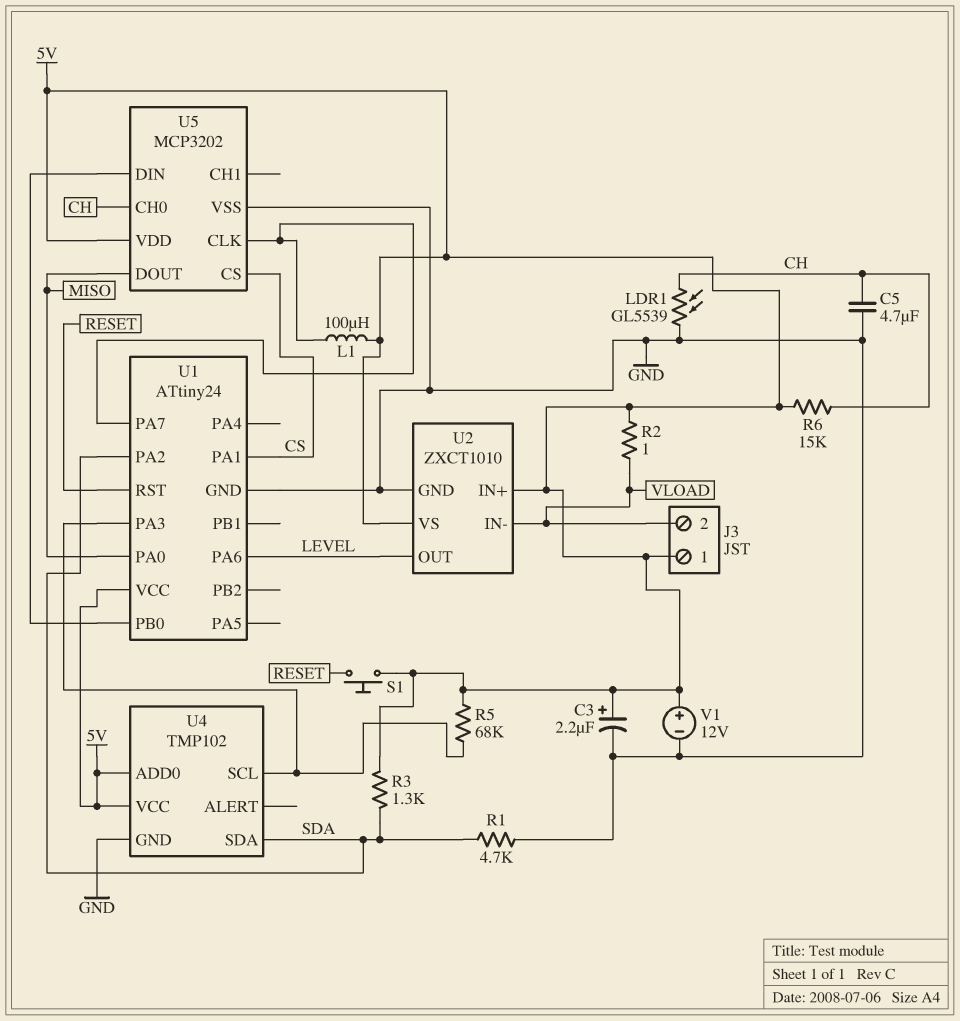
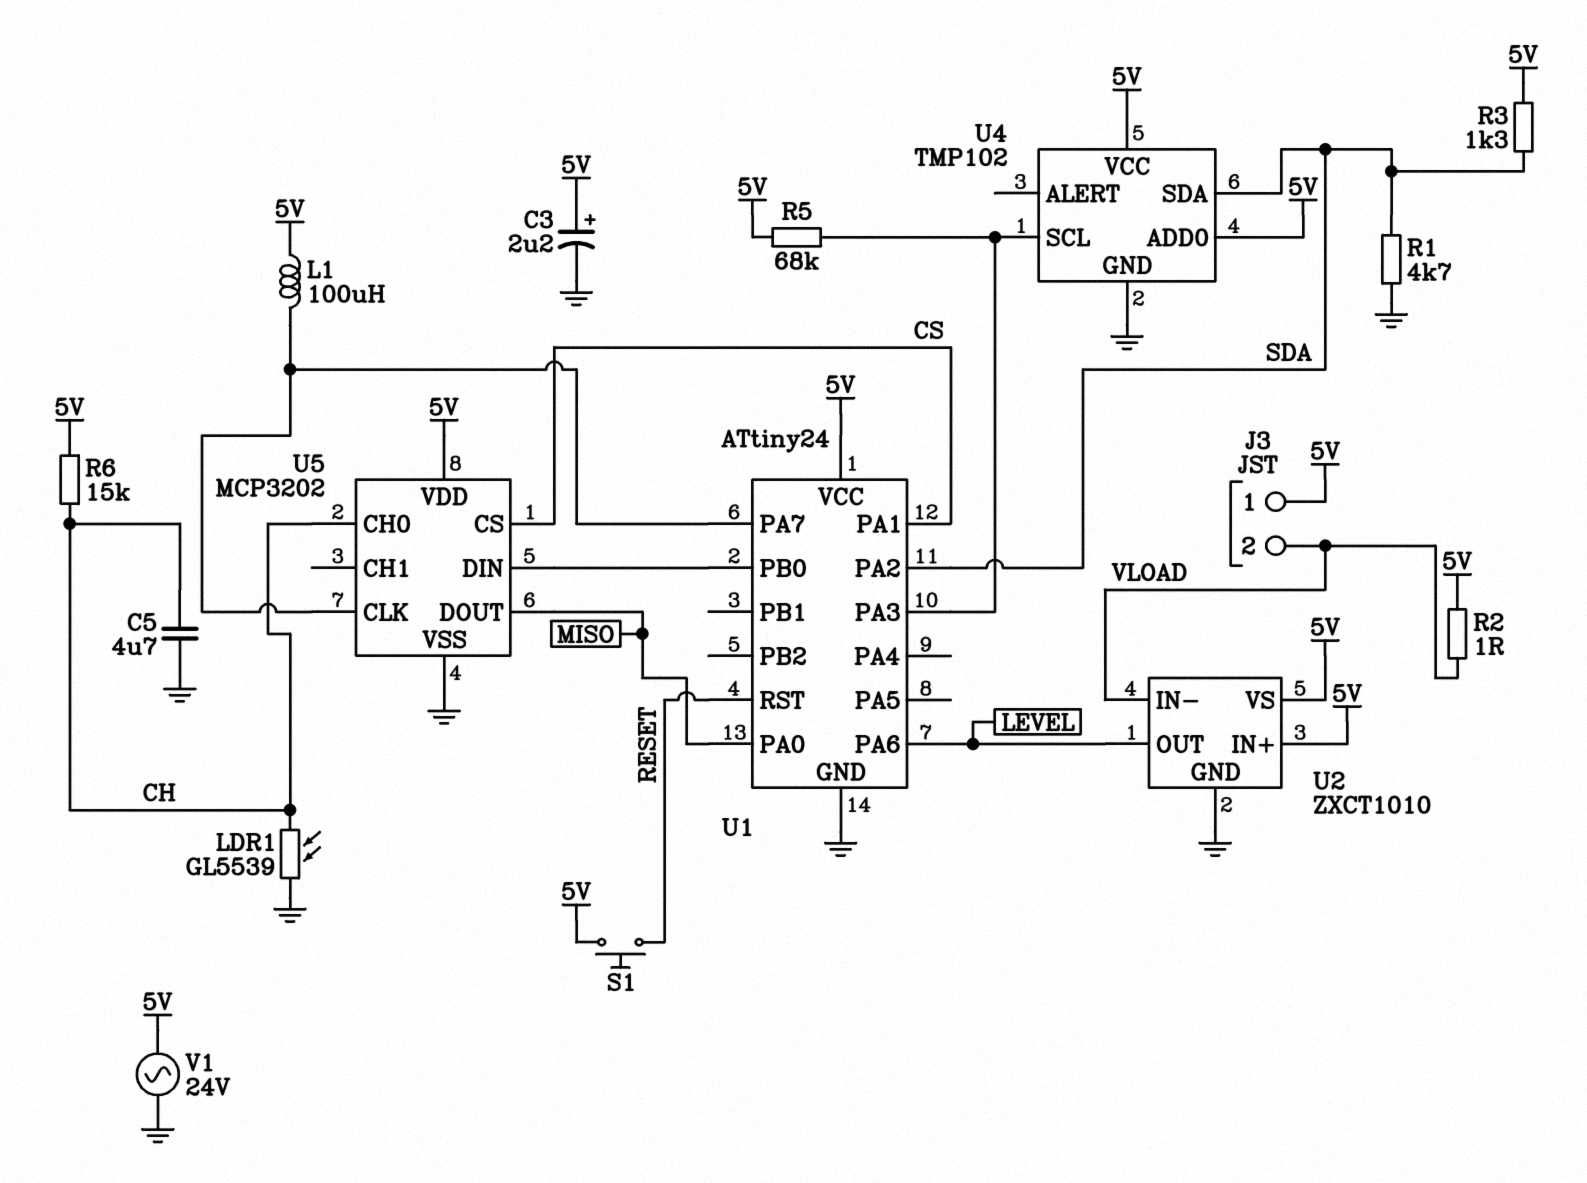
V1: 12V (plus 5V, minus GND) -> AC 24V (5V, GND)

